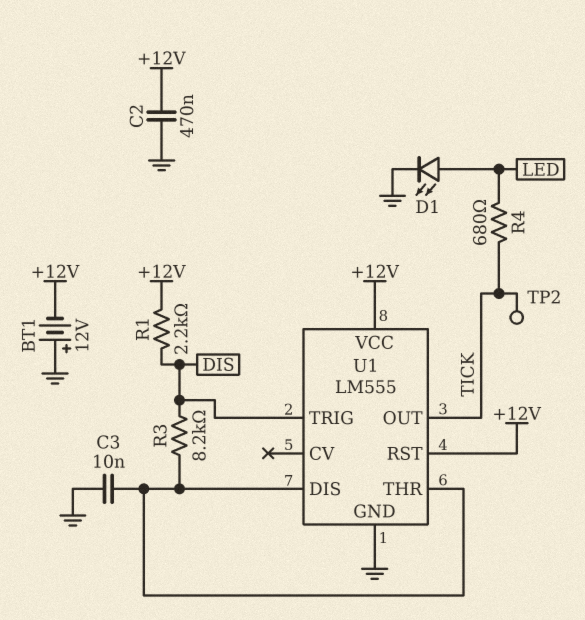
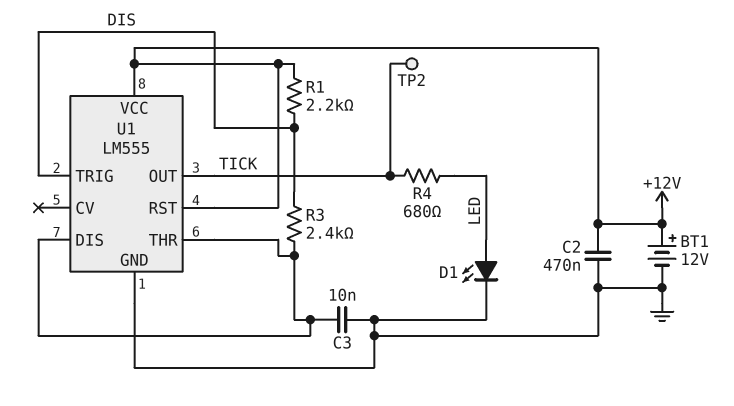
BT1: 12V (plus GND, minus +12V) -> 12V (plus +12V, minus GND)
R3: 8.2k (DIS, U1/DIS) -> 2.4k (DIS, U1/DIS)

